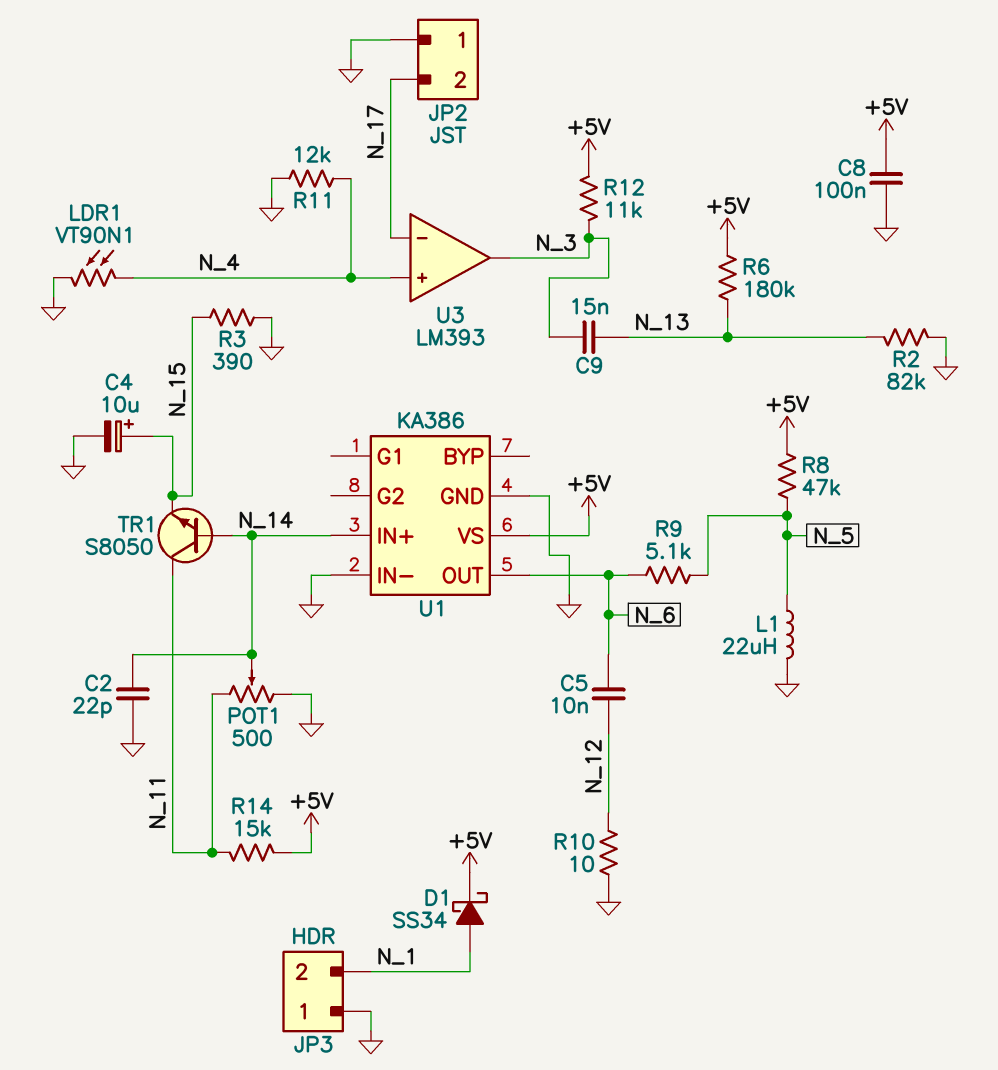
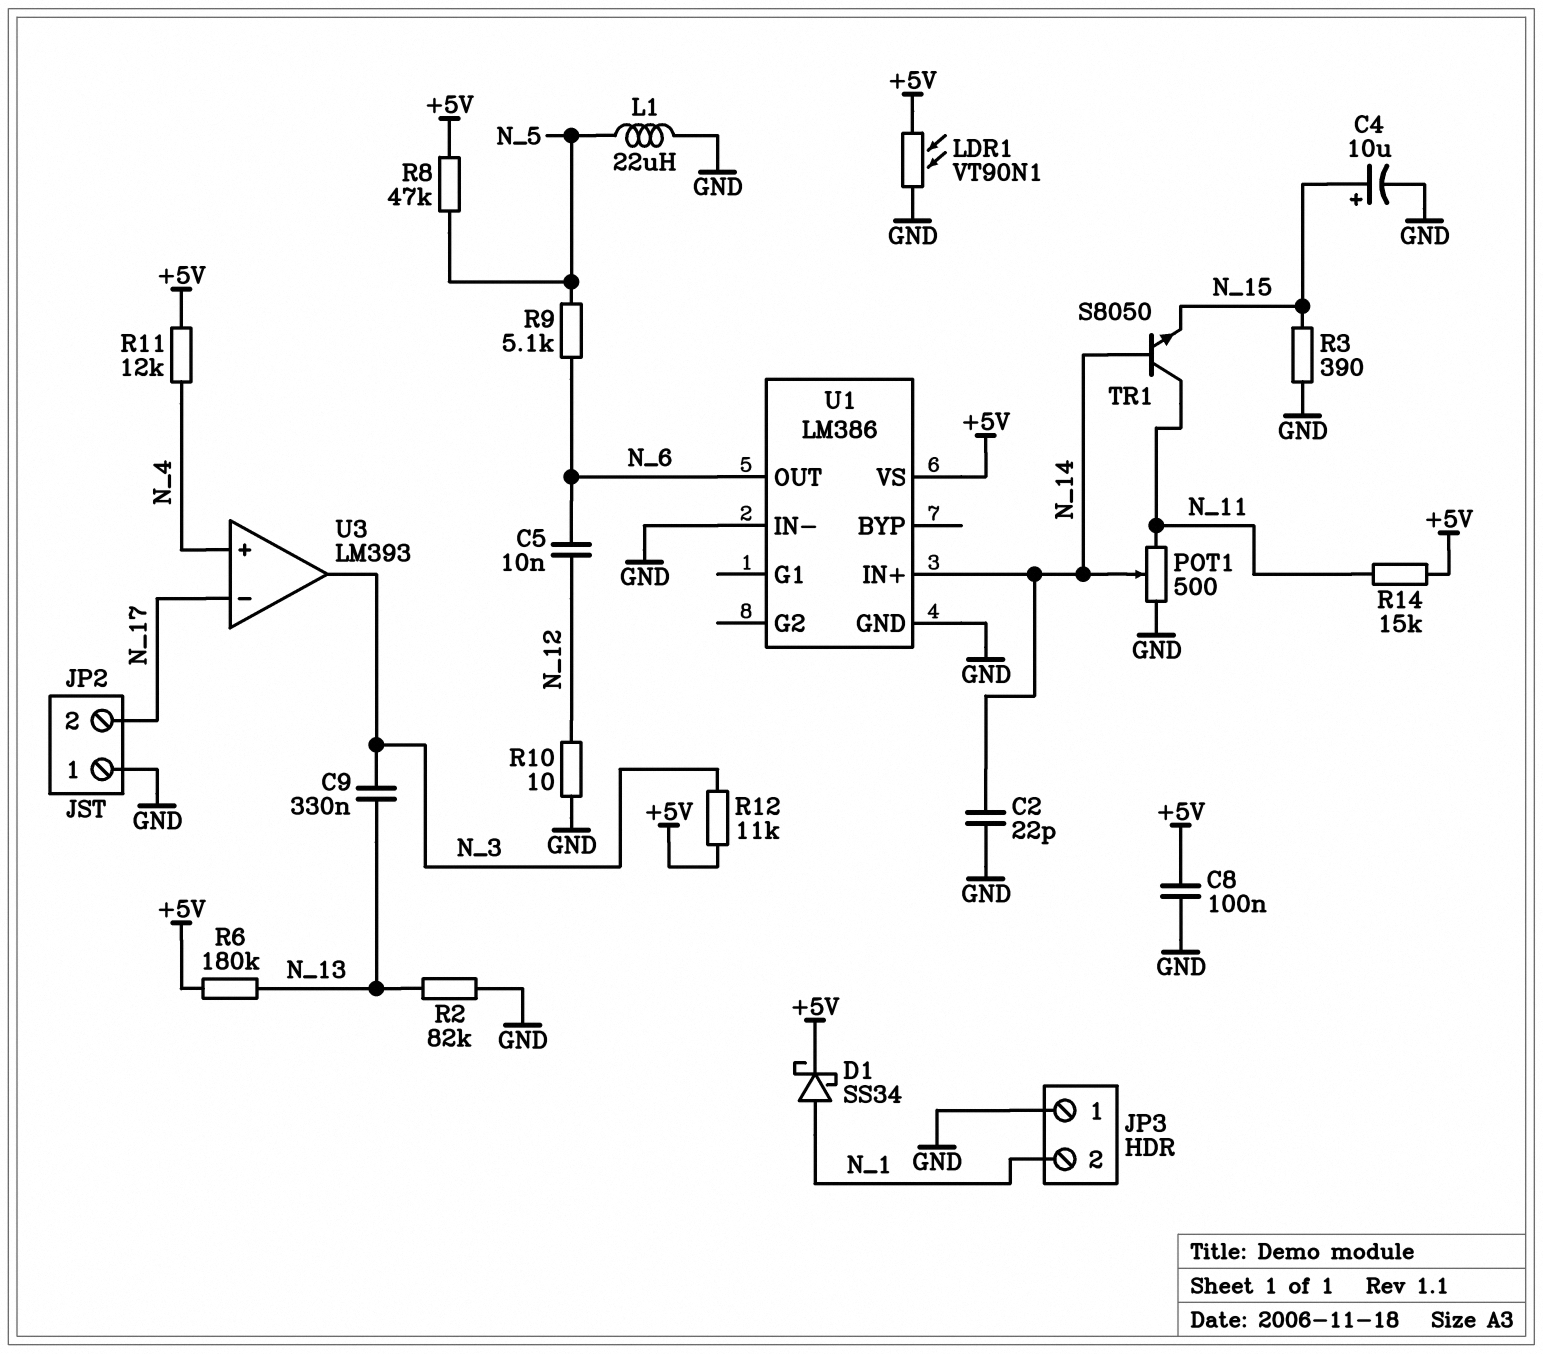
C9: 15nF (N_3, N_13) -> 330nF (N_3, N_13)
LDR1: VT90N1 (GND, N_4) -> VT90N1 (+5V, GND)
R11: 12k (GND, N_4) -> 12k (+5V, N_4)
U1: KA386 -> LM386

